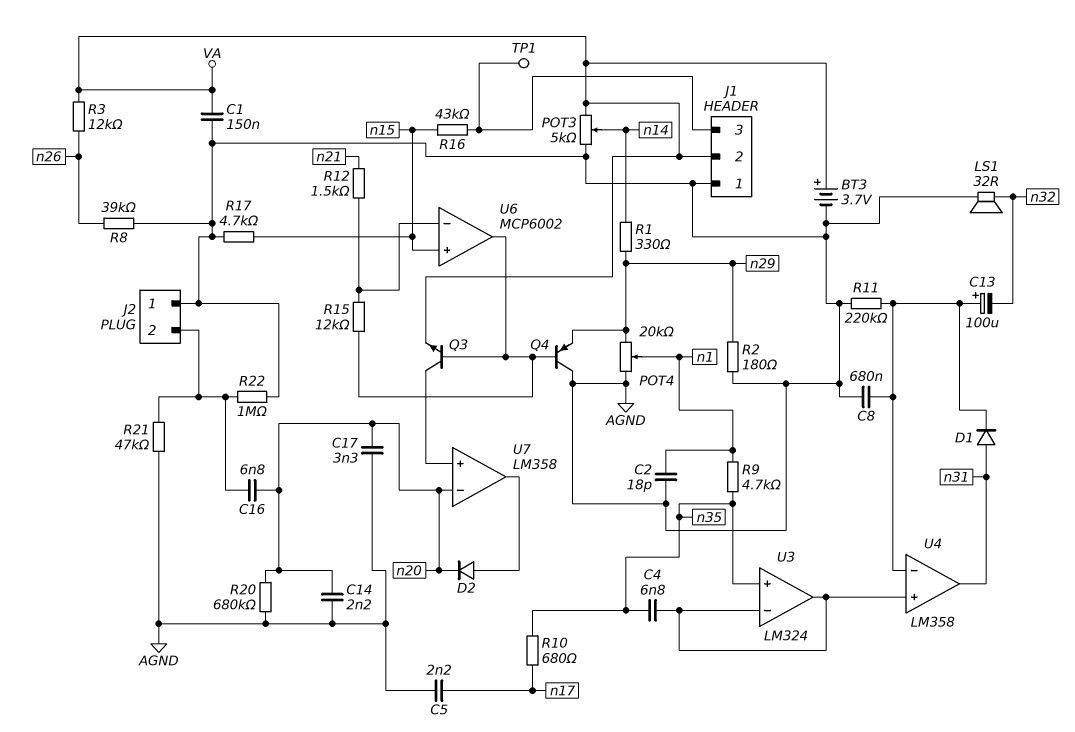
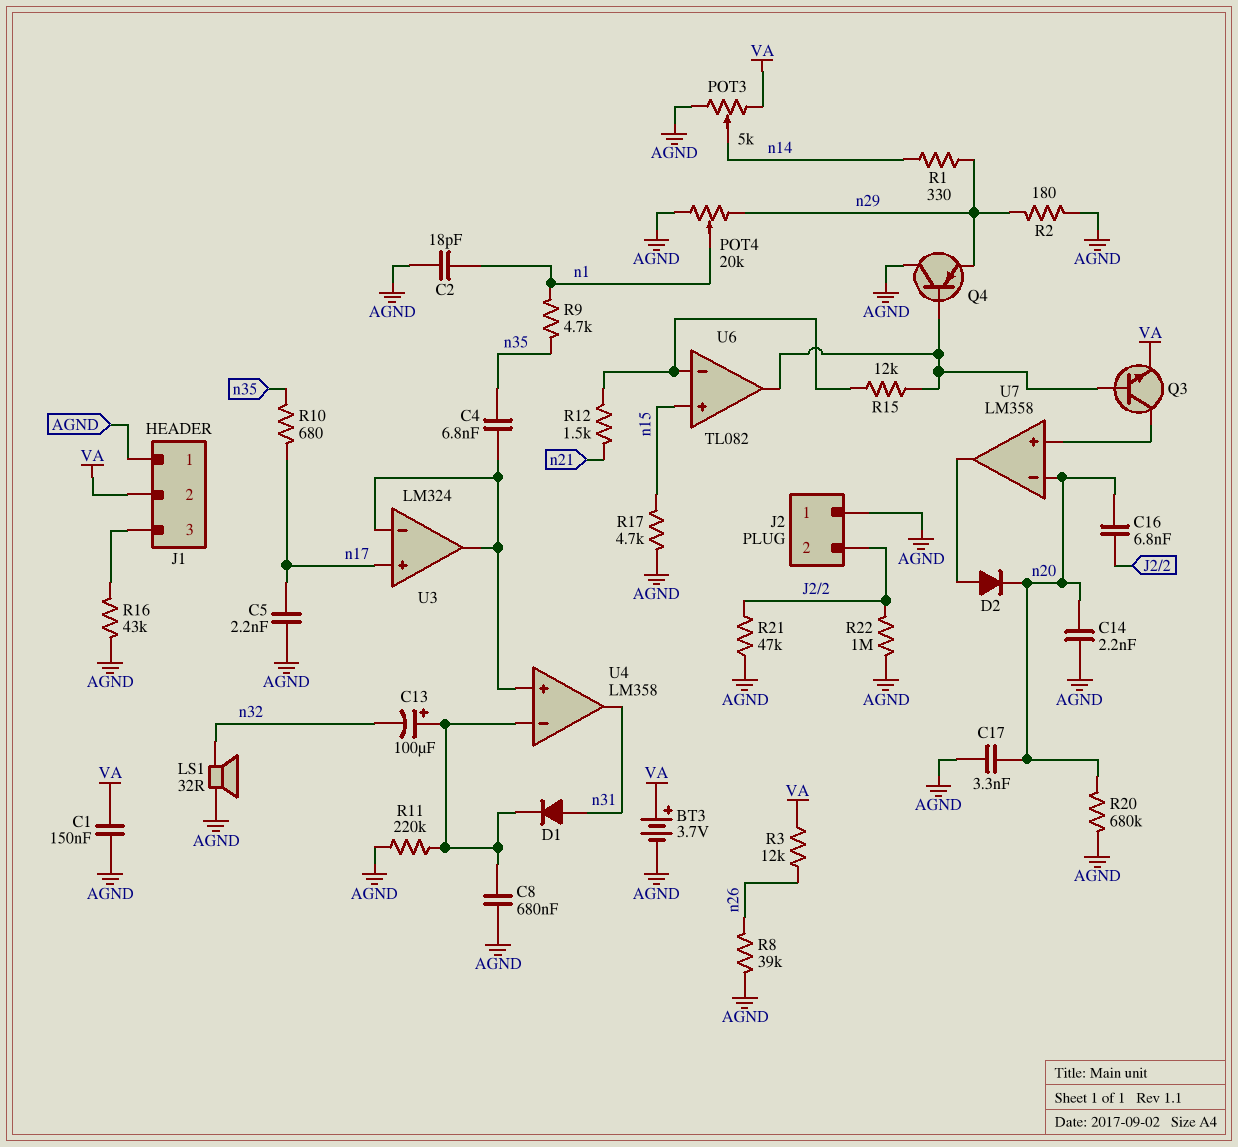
R16: 43k (J1/3, n15) -> 43k (AGND, J1/3)
TP1: test point (J1/3) -> none
U3 pin in+: n35 -> n17
U6: MCP6002 -> TL082

